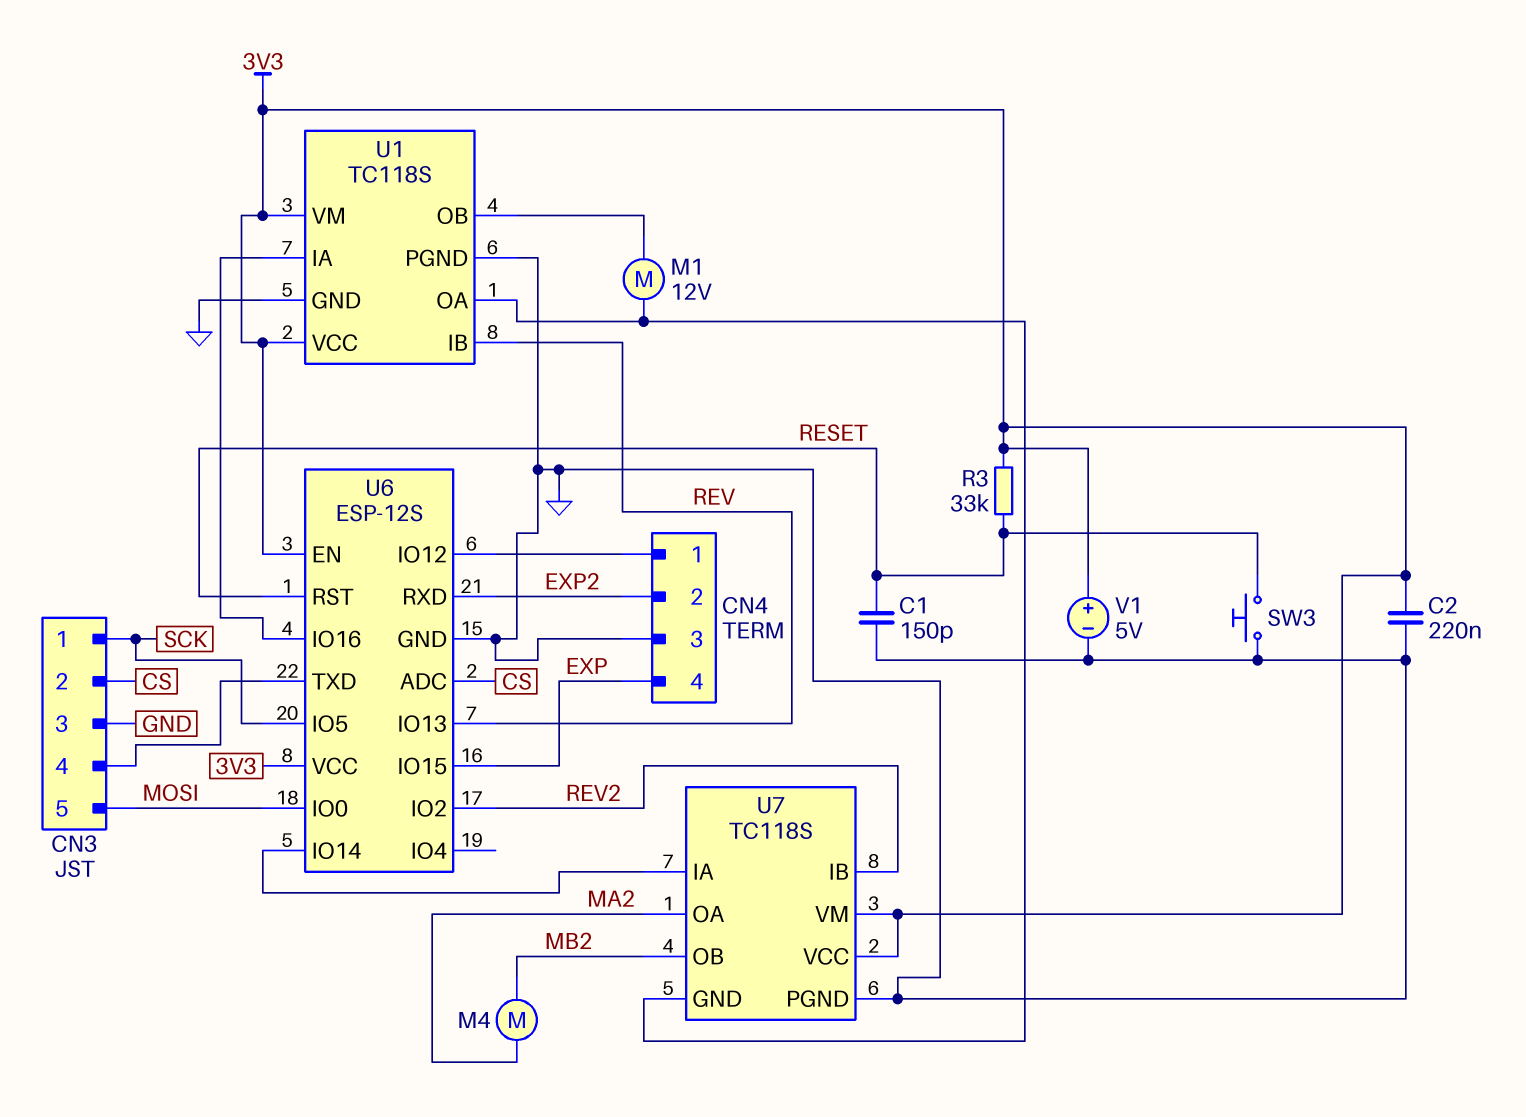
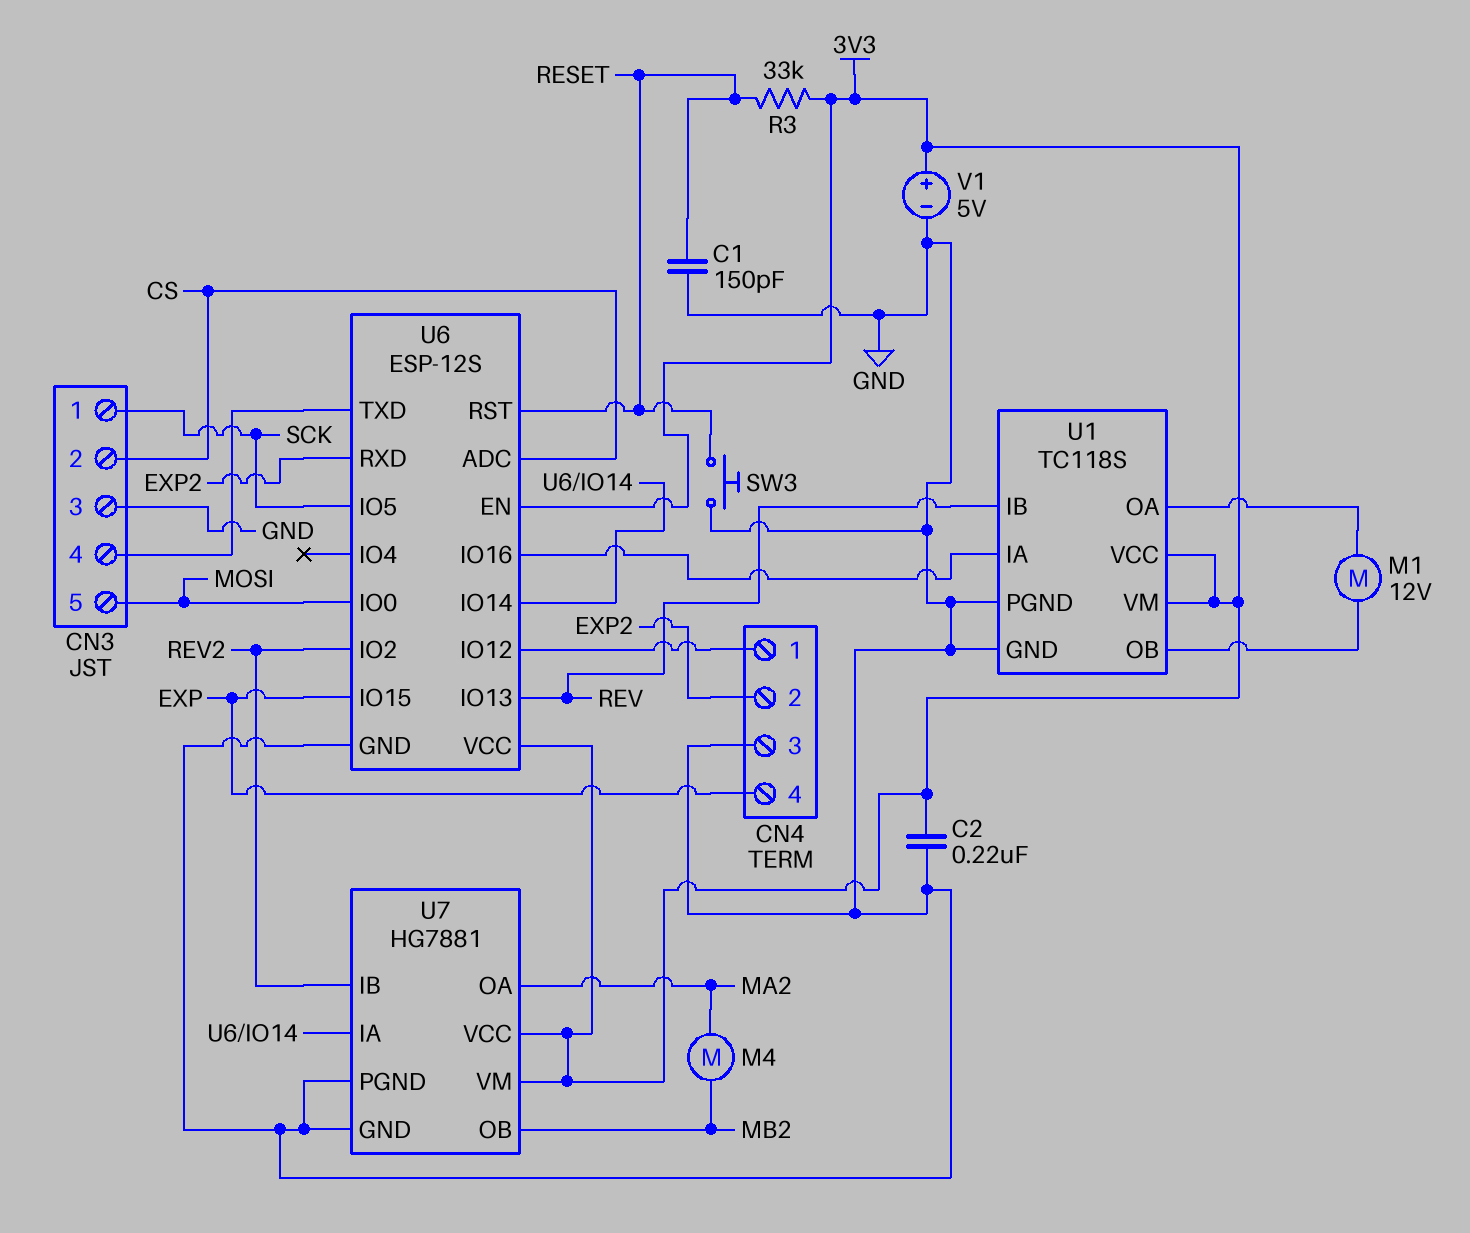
U7: TC118S -> HG7881
U7 pin GND: U1/OA -> GND

